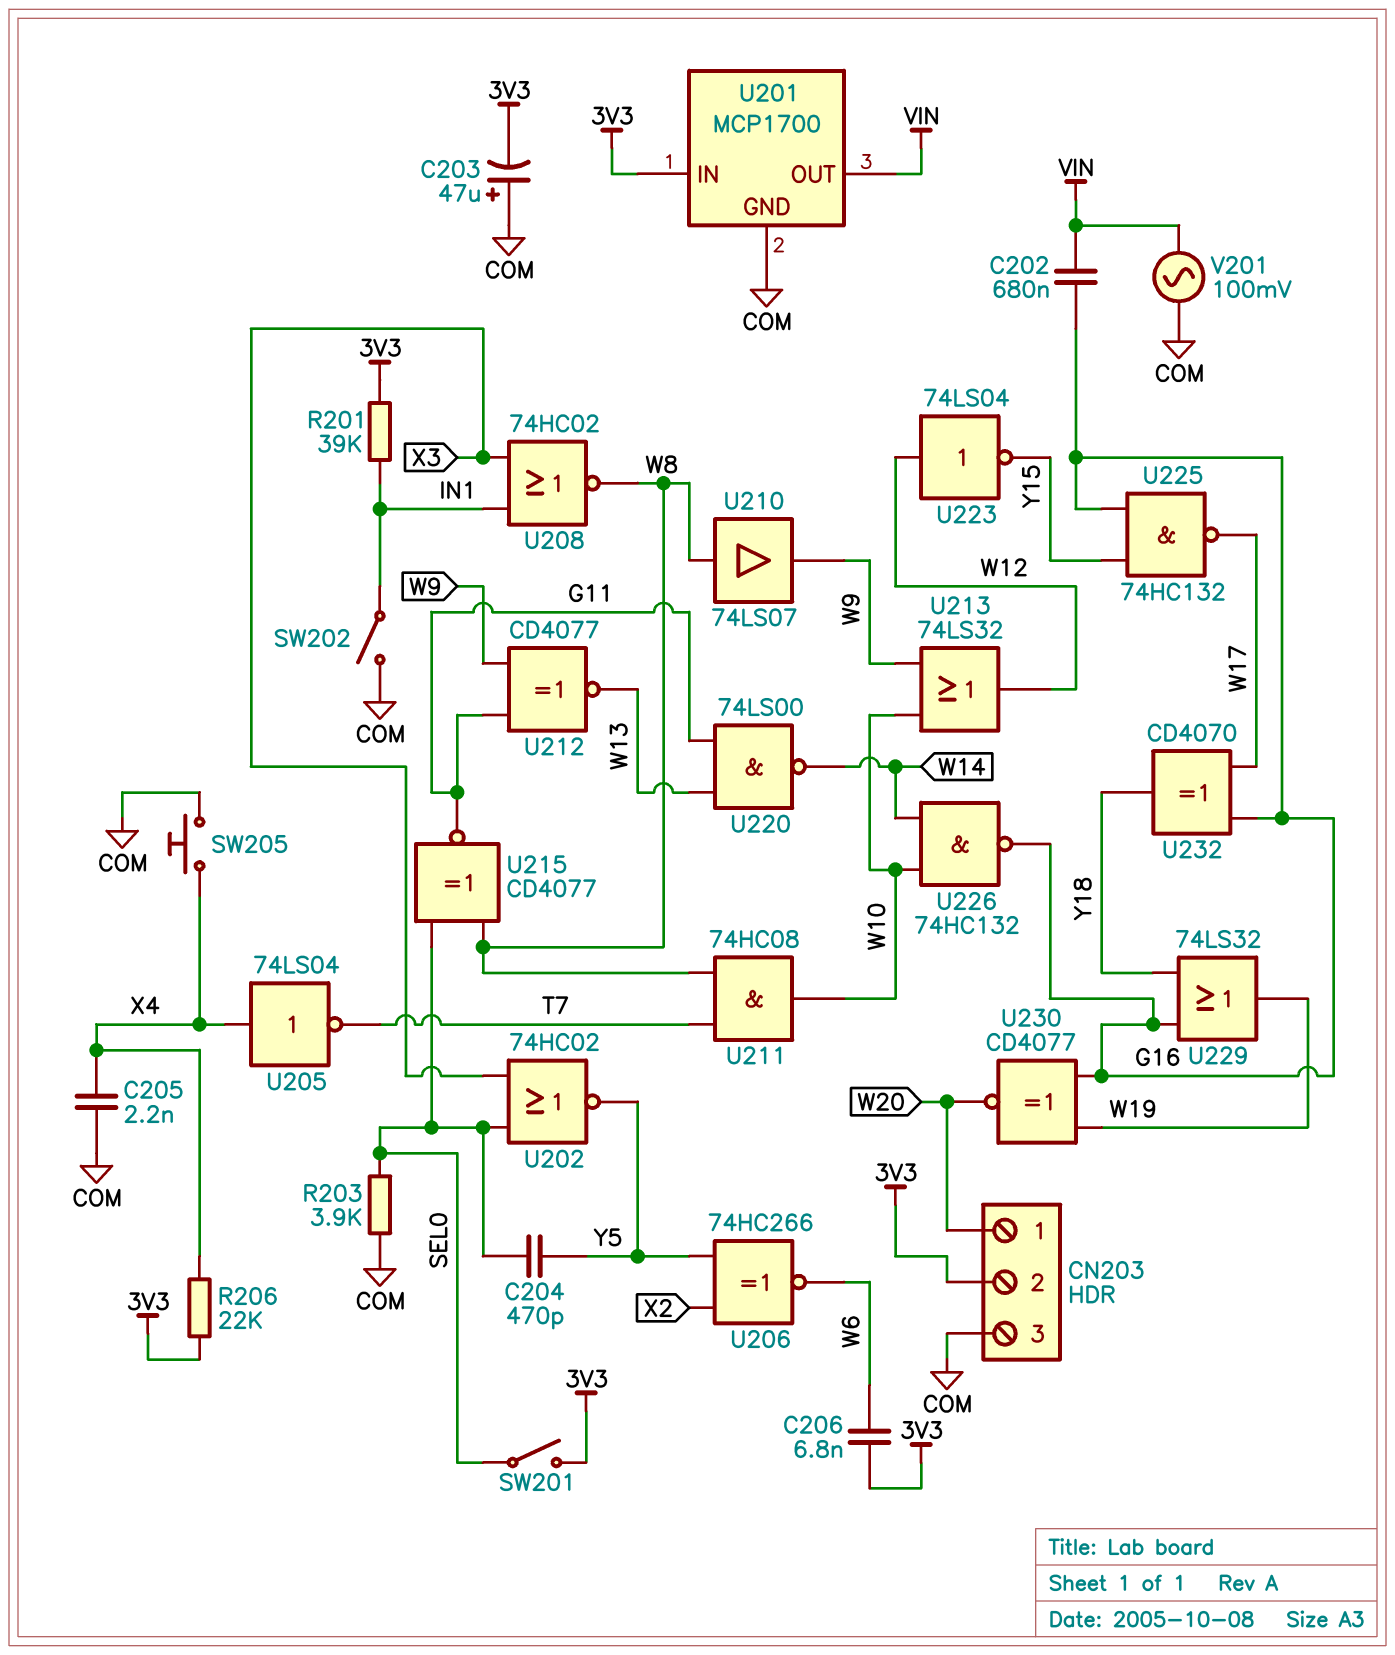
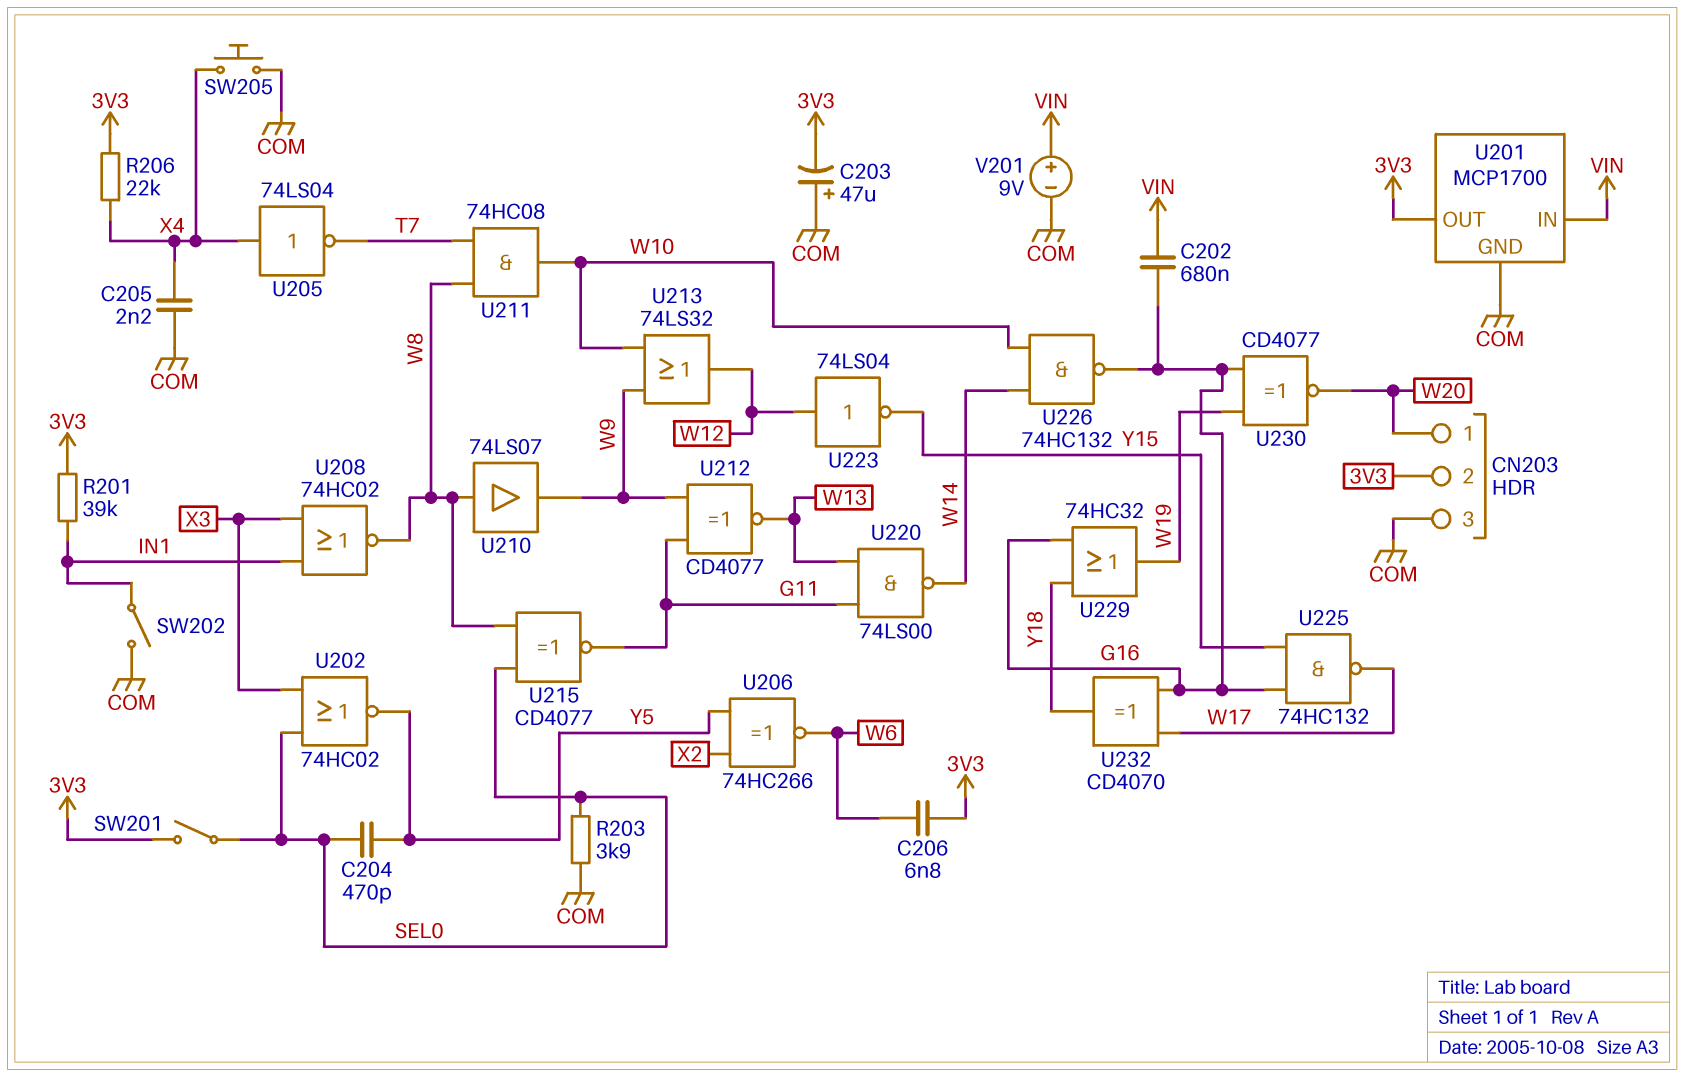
U201 pin IN: 3V3 -> VIN
U201 pin OUT: VIN -> 3V3
U229: OR 74LS32 (in G16, in Y18, out W19) -> OR 74HC32 (in G16, in Y18, out W19)
V201: AC 100mV (COM, VIN) -> 9V (plus VIN, minus COM)

